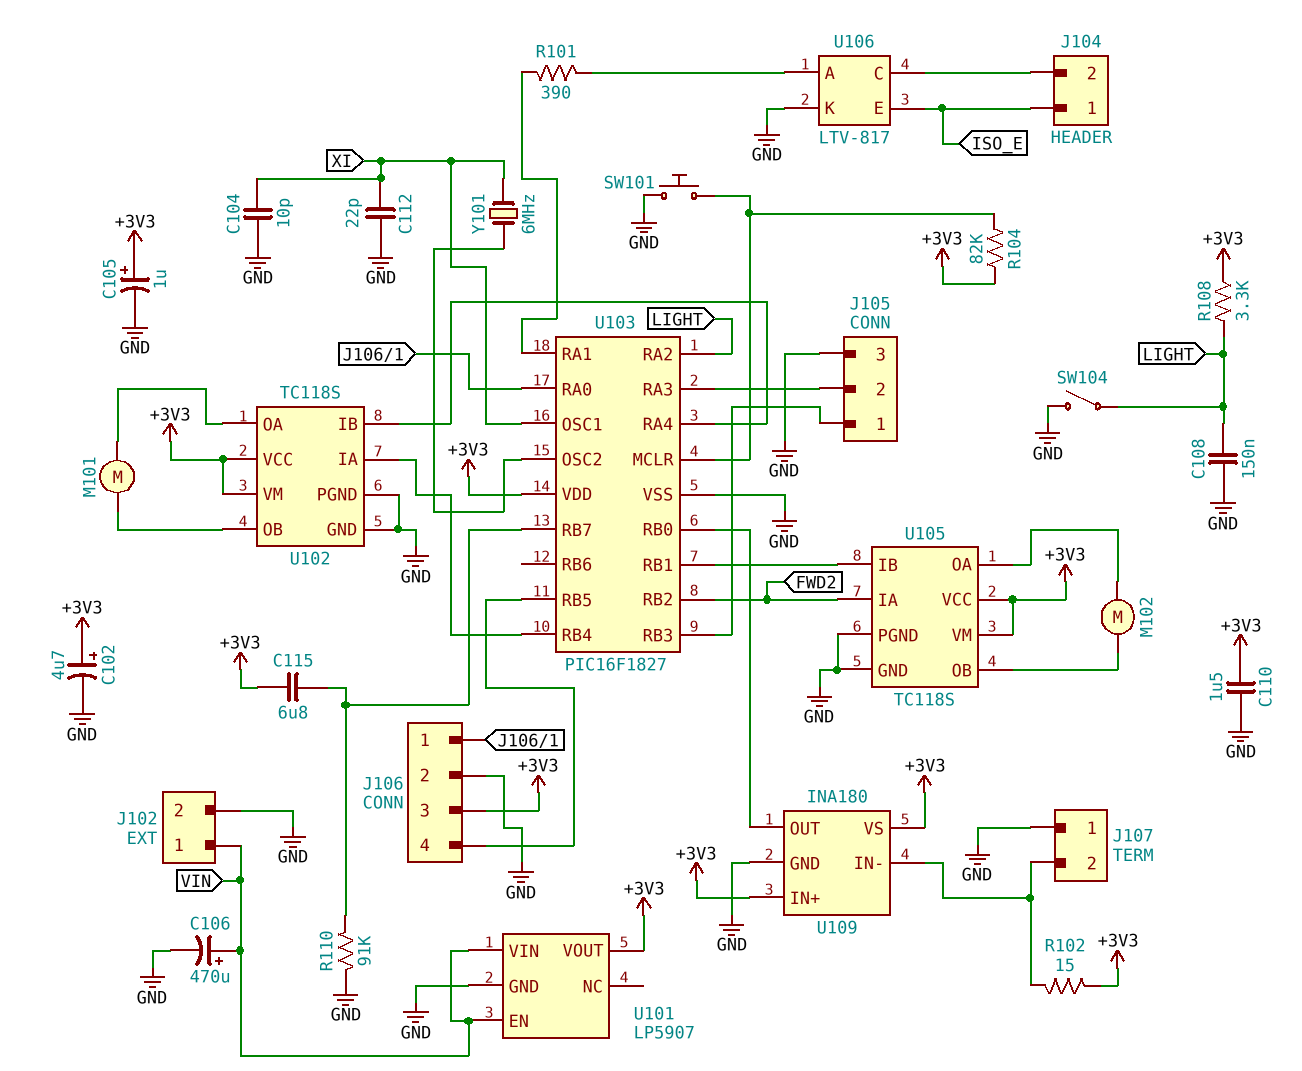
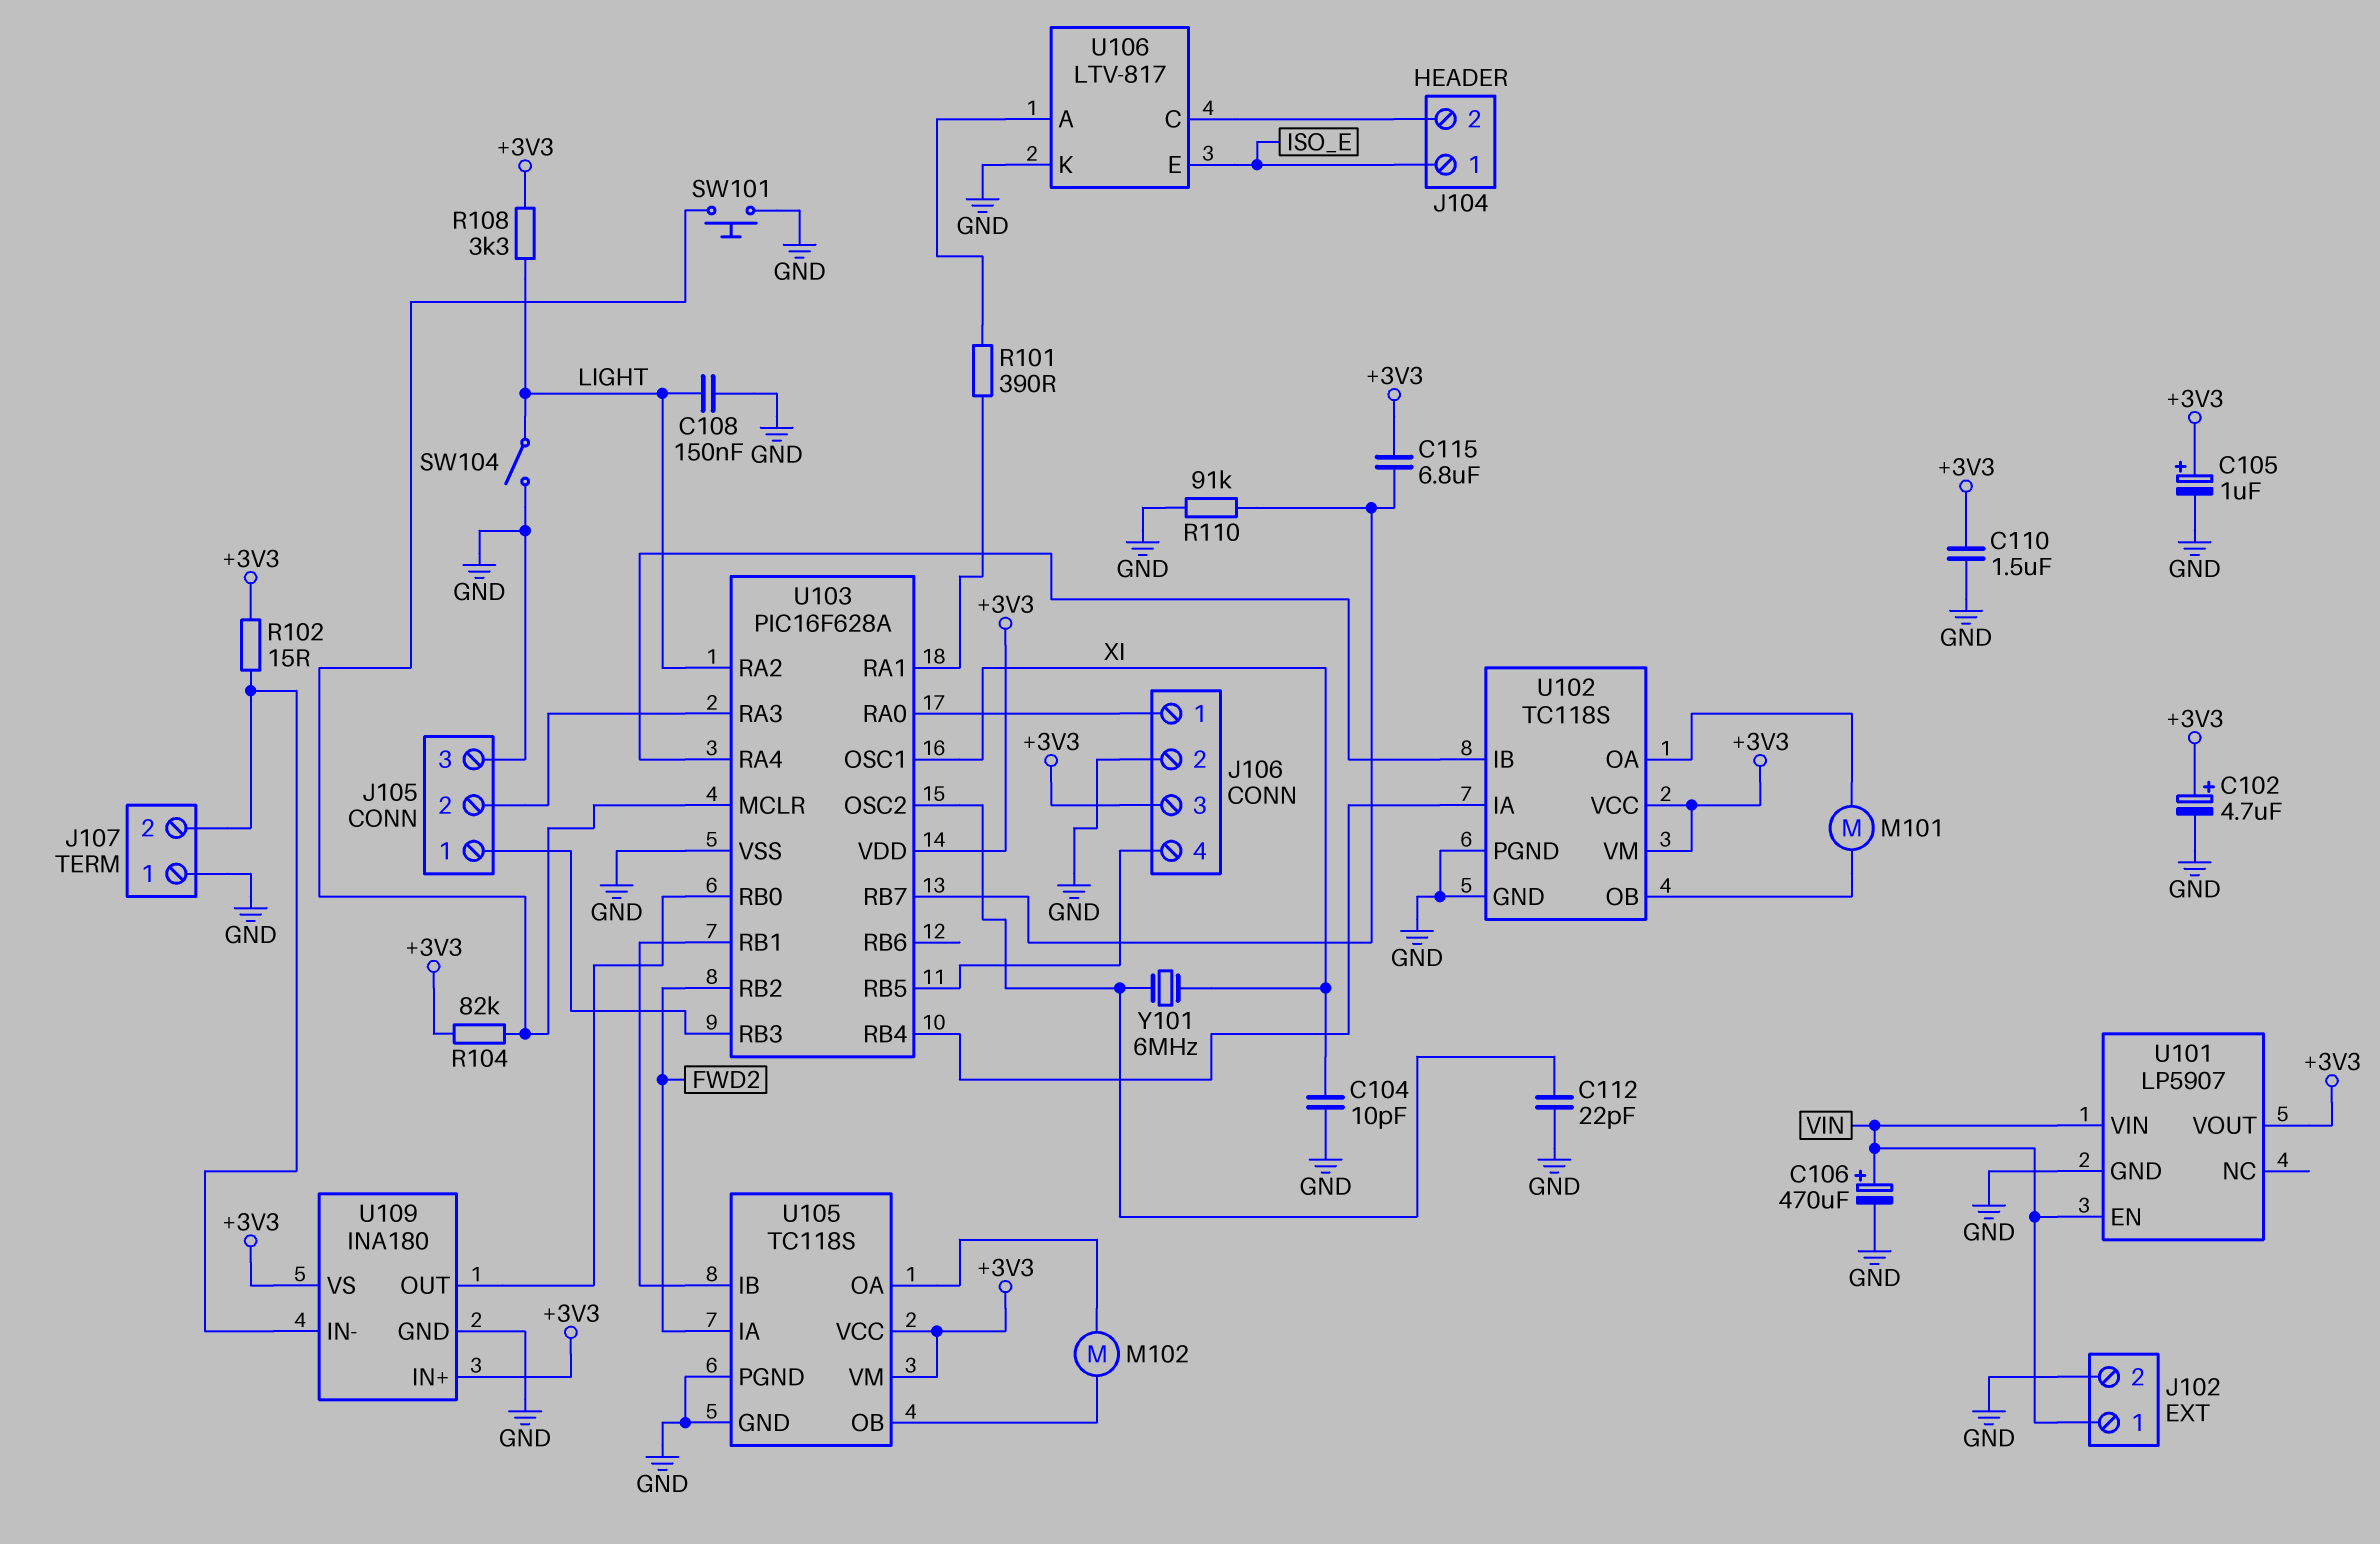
C112: 22pF (GND, XI) -> 22pF (GND, U103/OSC2)
U103: PIC16F1827 -> PIC16F628A

